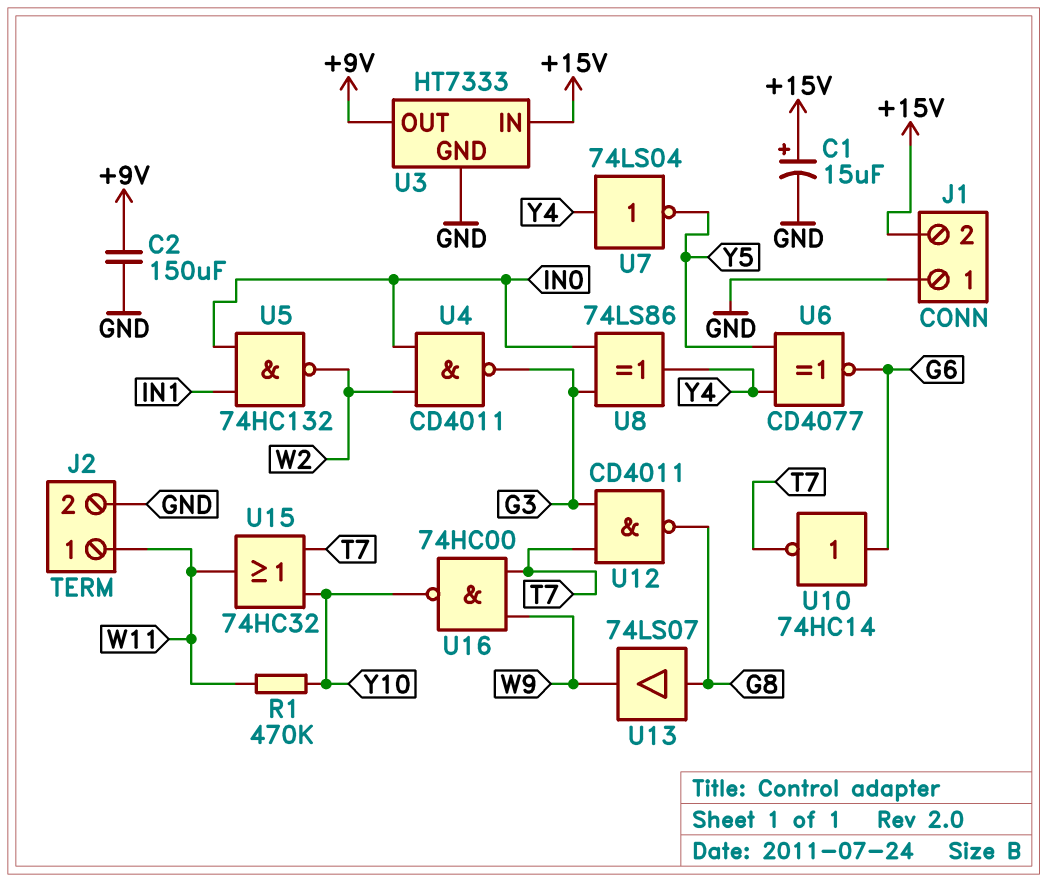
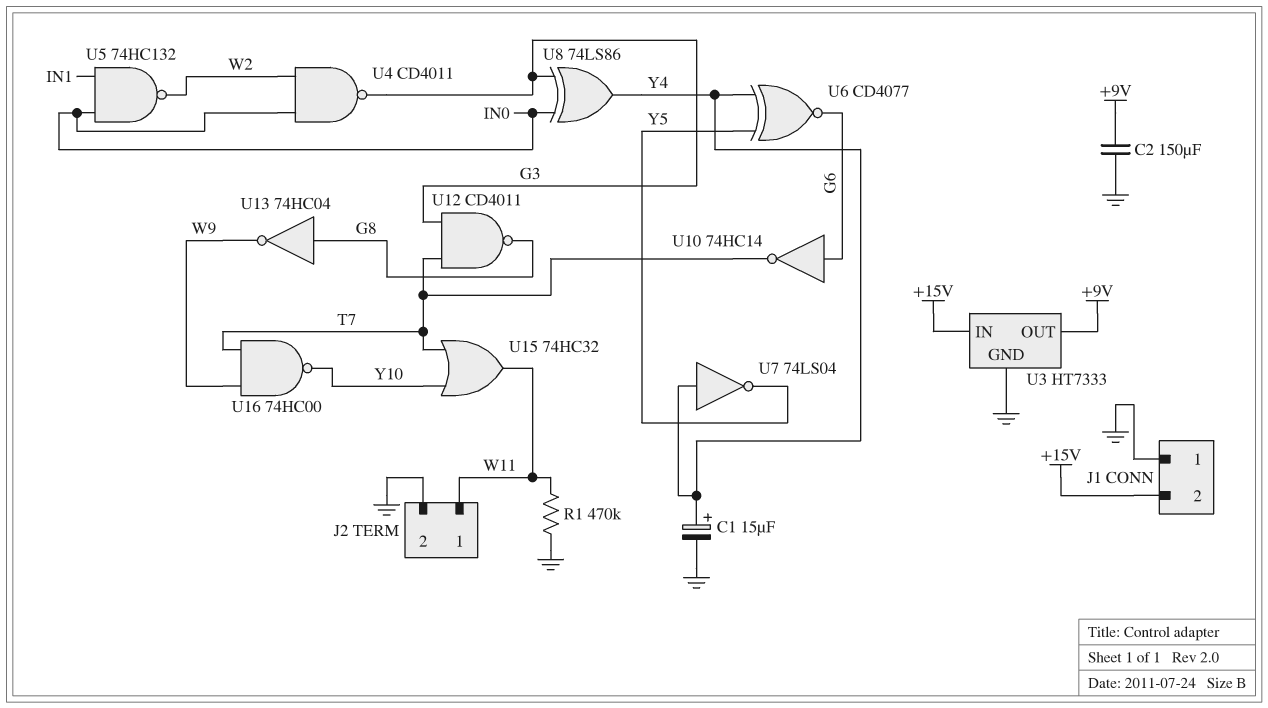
C1: 15uF (plus +15V, minus GND) -> 15uF (plus Y4, minus GND)
R1: 470k (W11, Y10) -> 470k (GND, W11)
U13: buffer 74LS07 (in G8, out W9) -> NOT 74HC04 (in G8, out W9)

